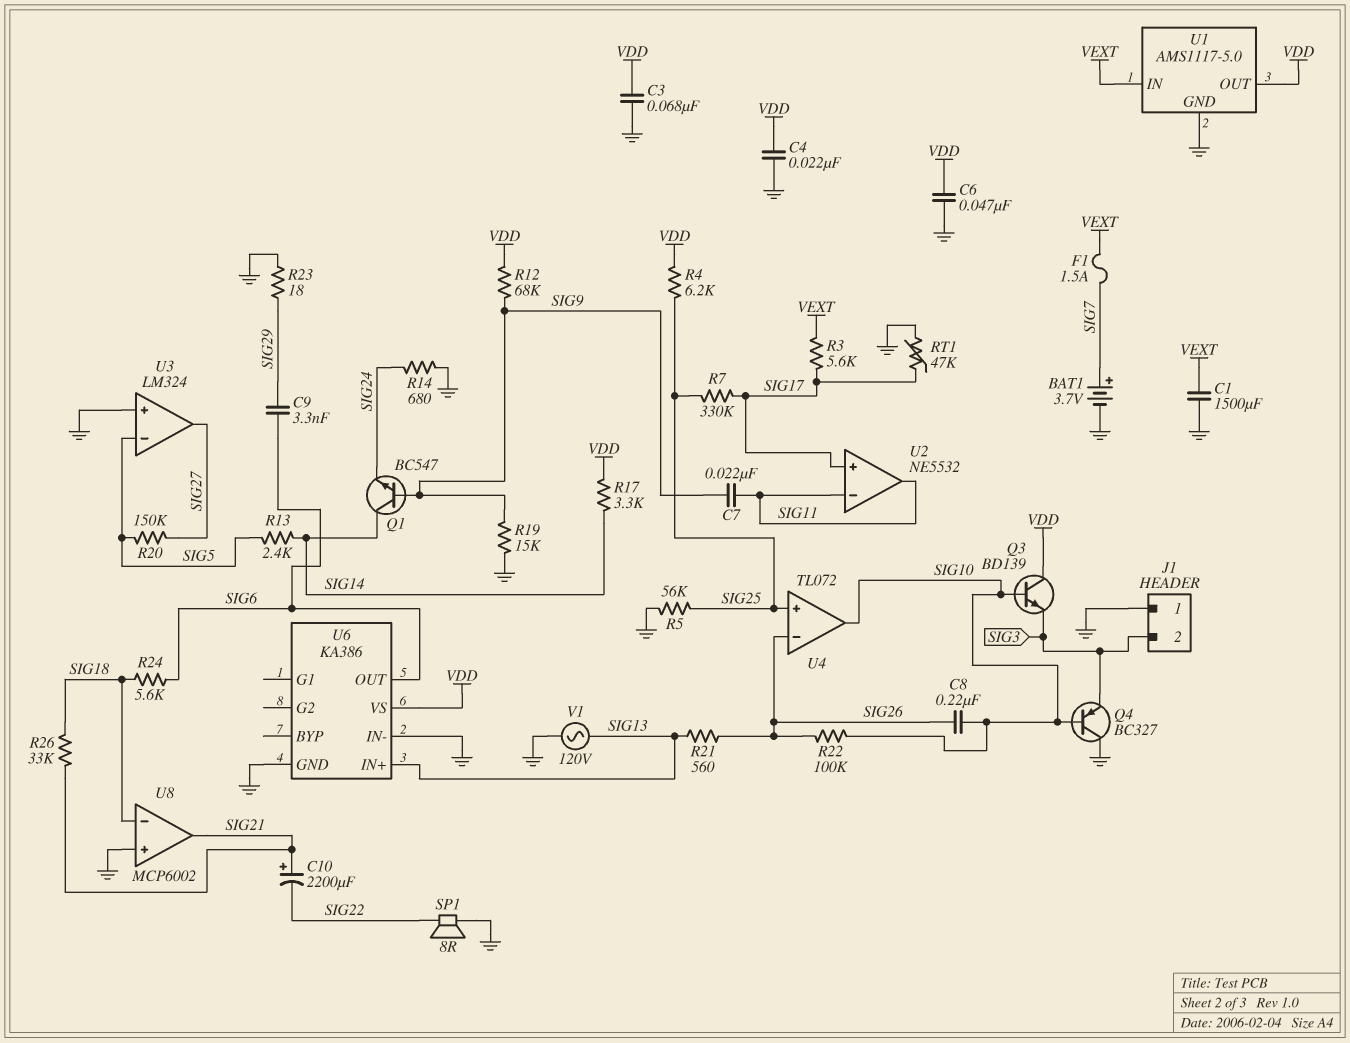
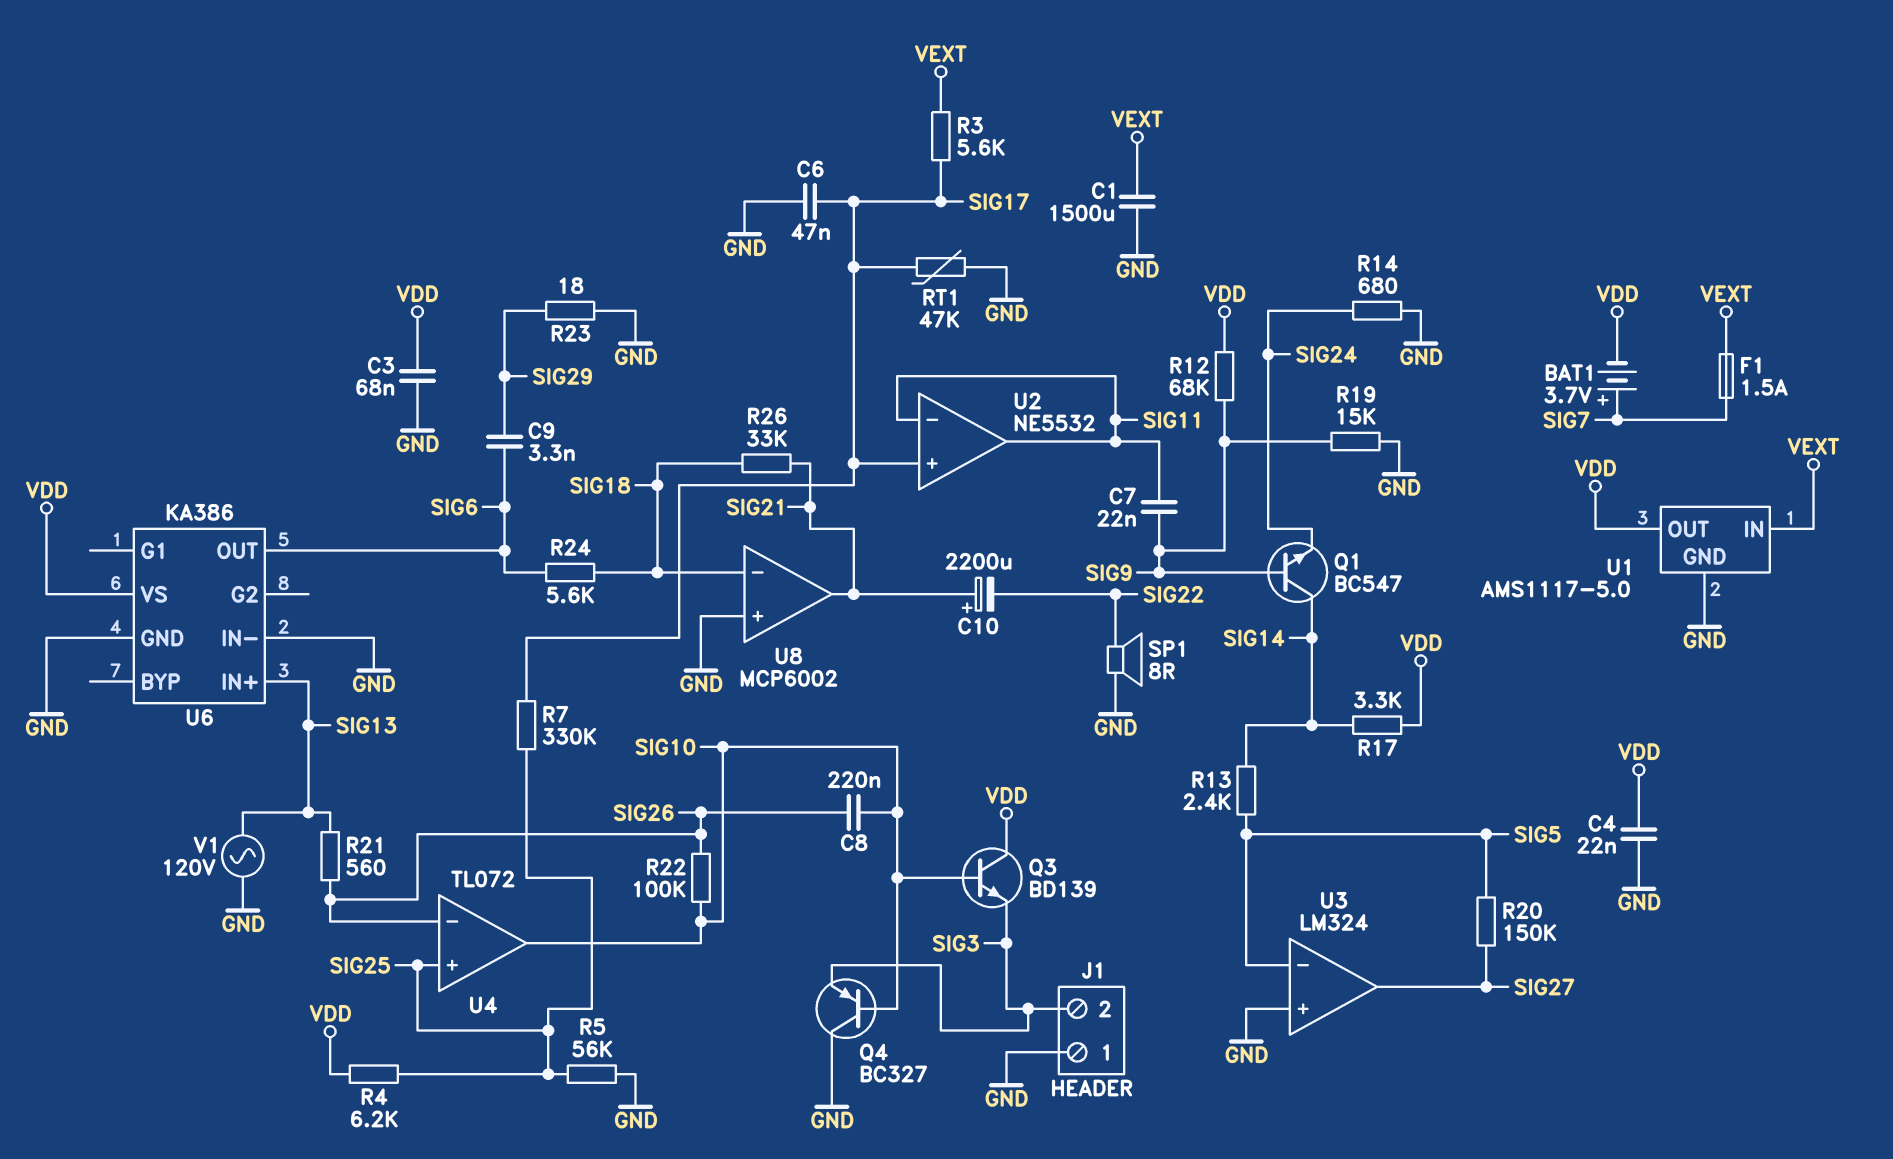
BAT1: 3.7V (plus SIG7, minus GND) -> 3.7V (plus SIG7, minus VDD)
C6: 47nF (GND, VDD) -> 47nF (GND, SIG17)

